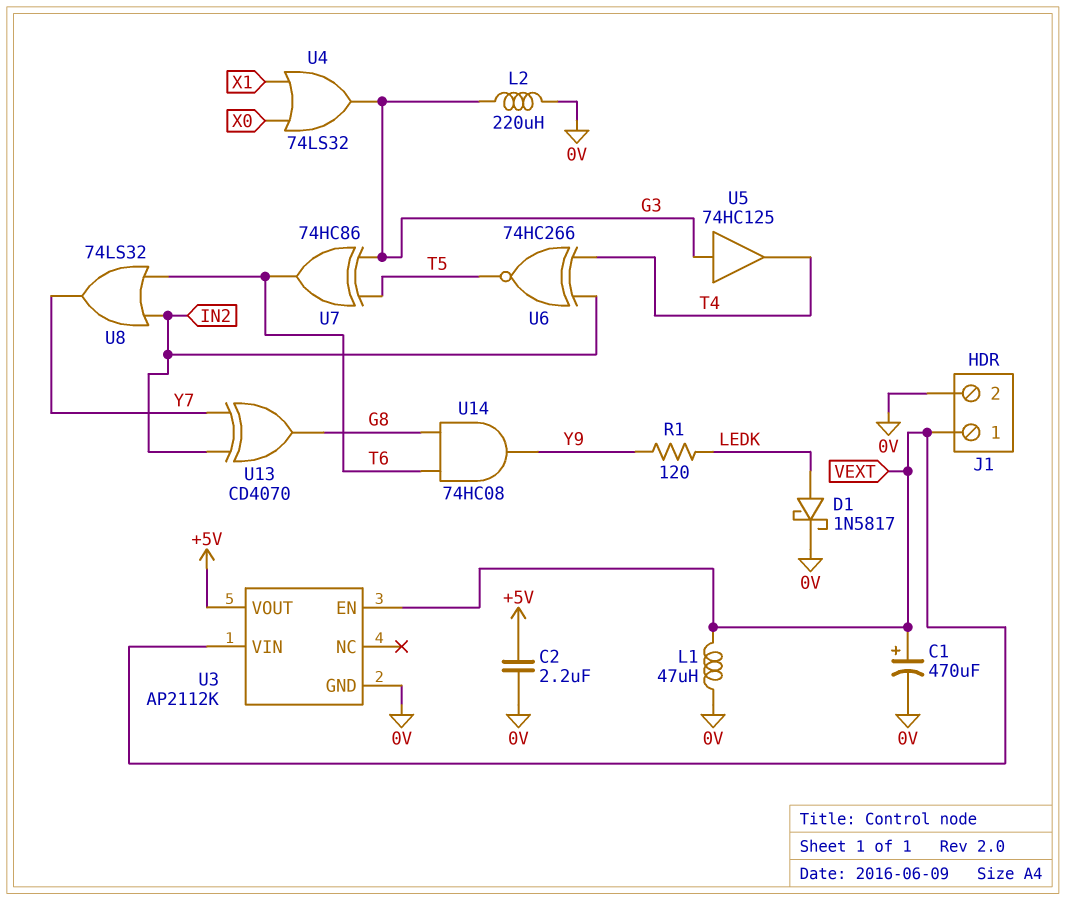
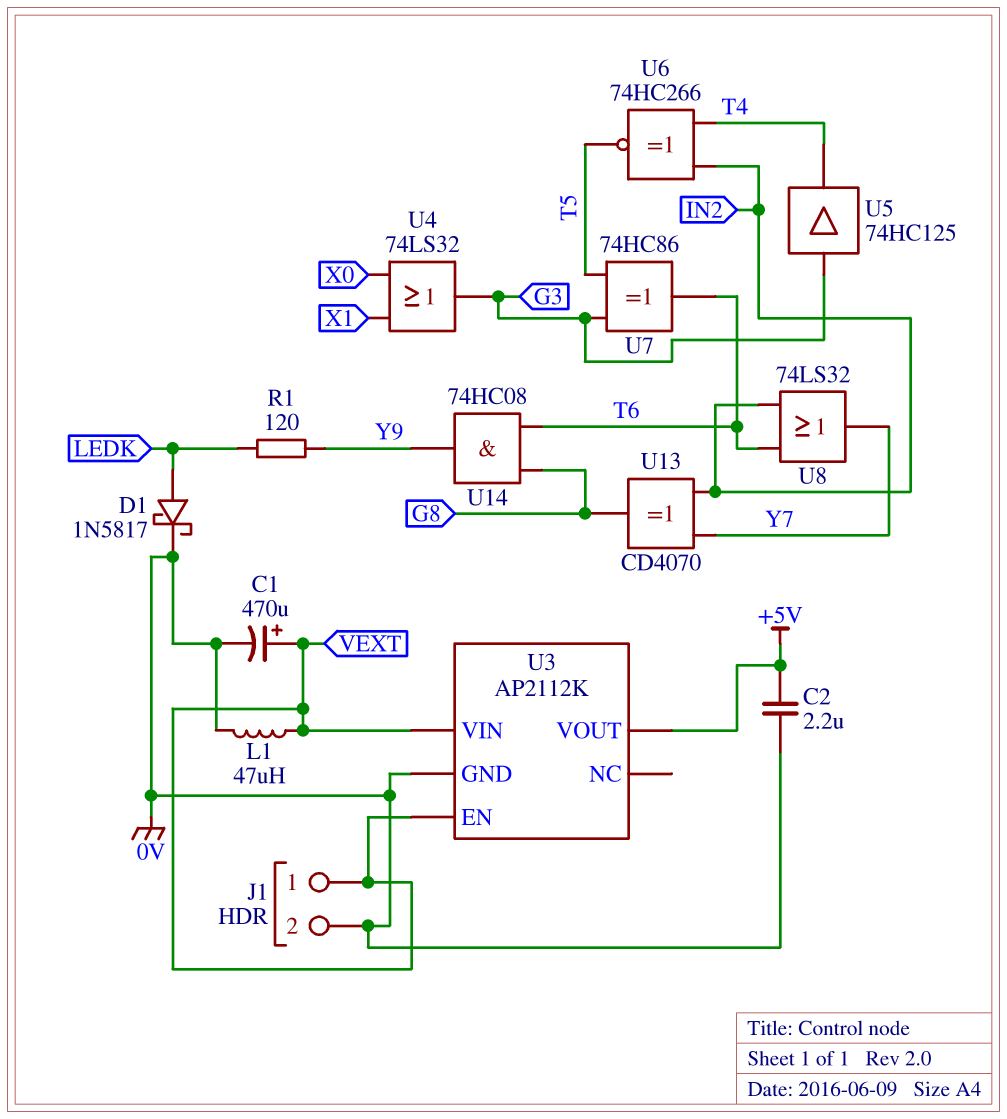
L2: 220uH (0V, G3) -> none

